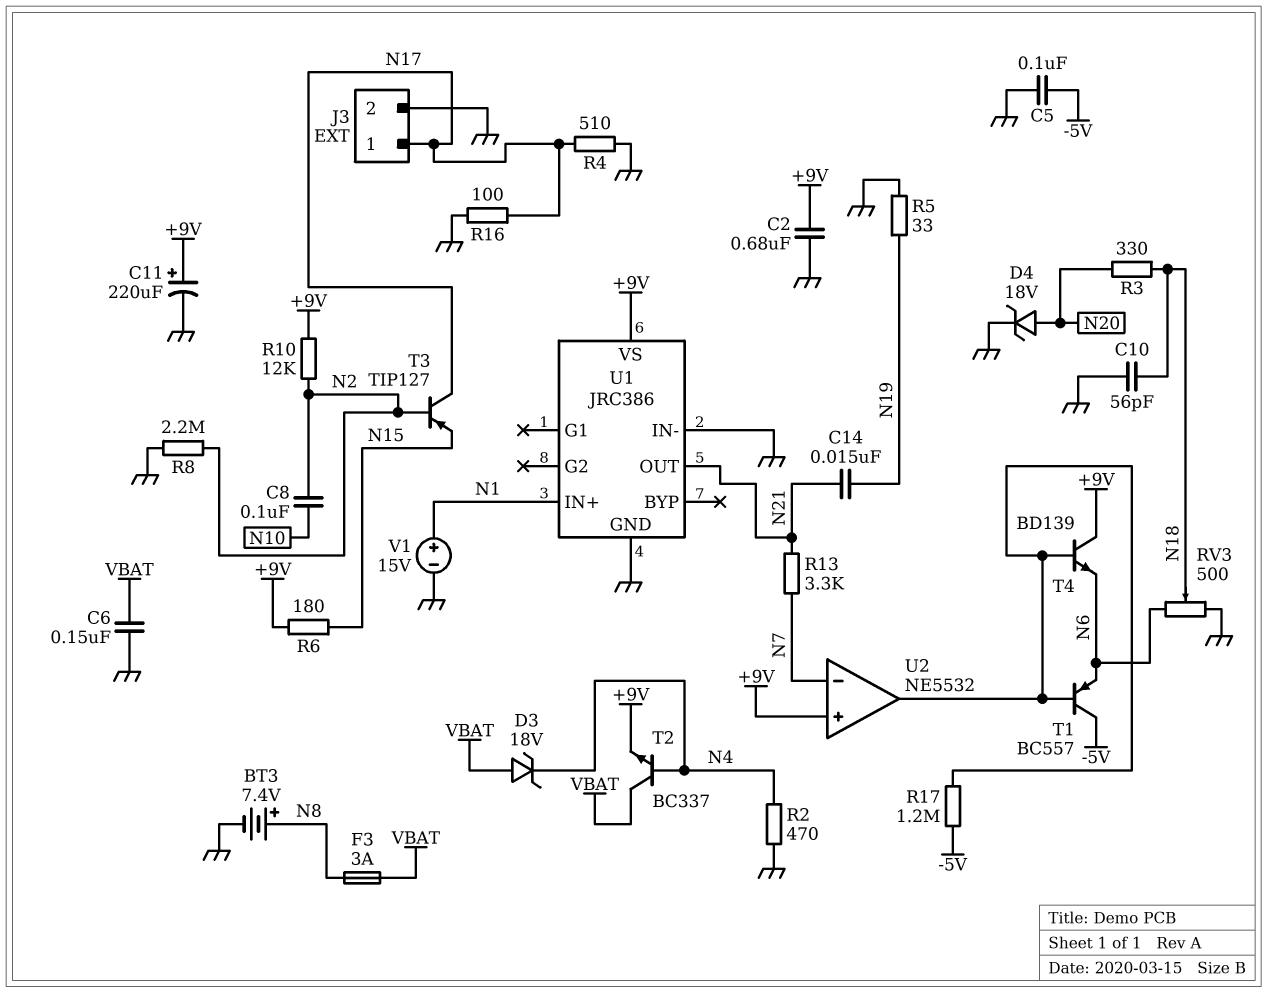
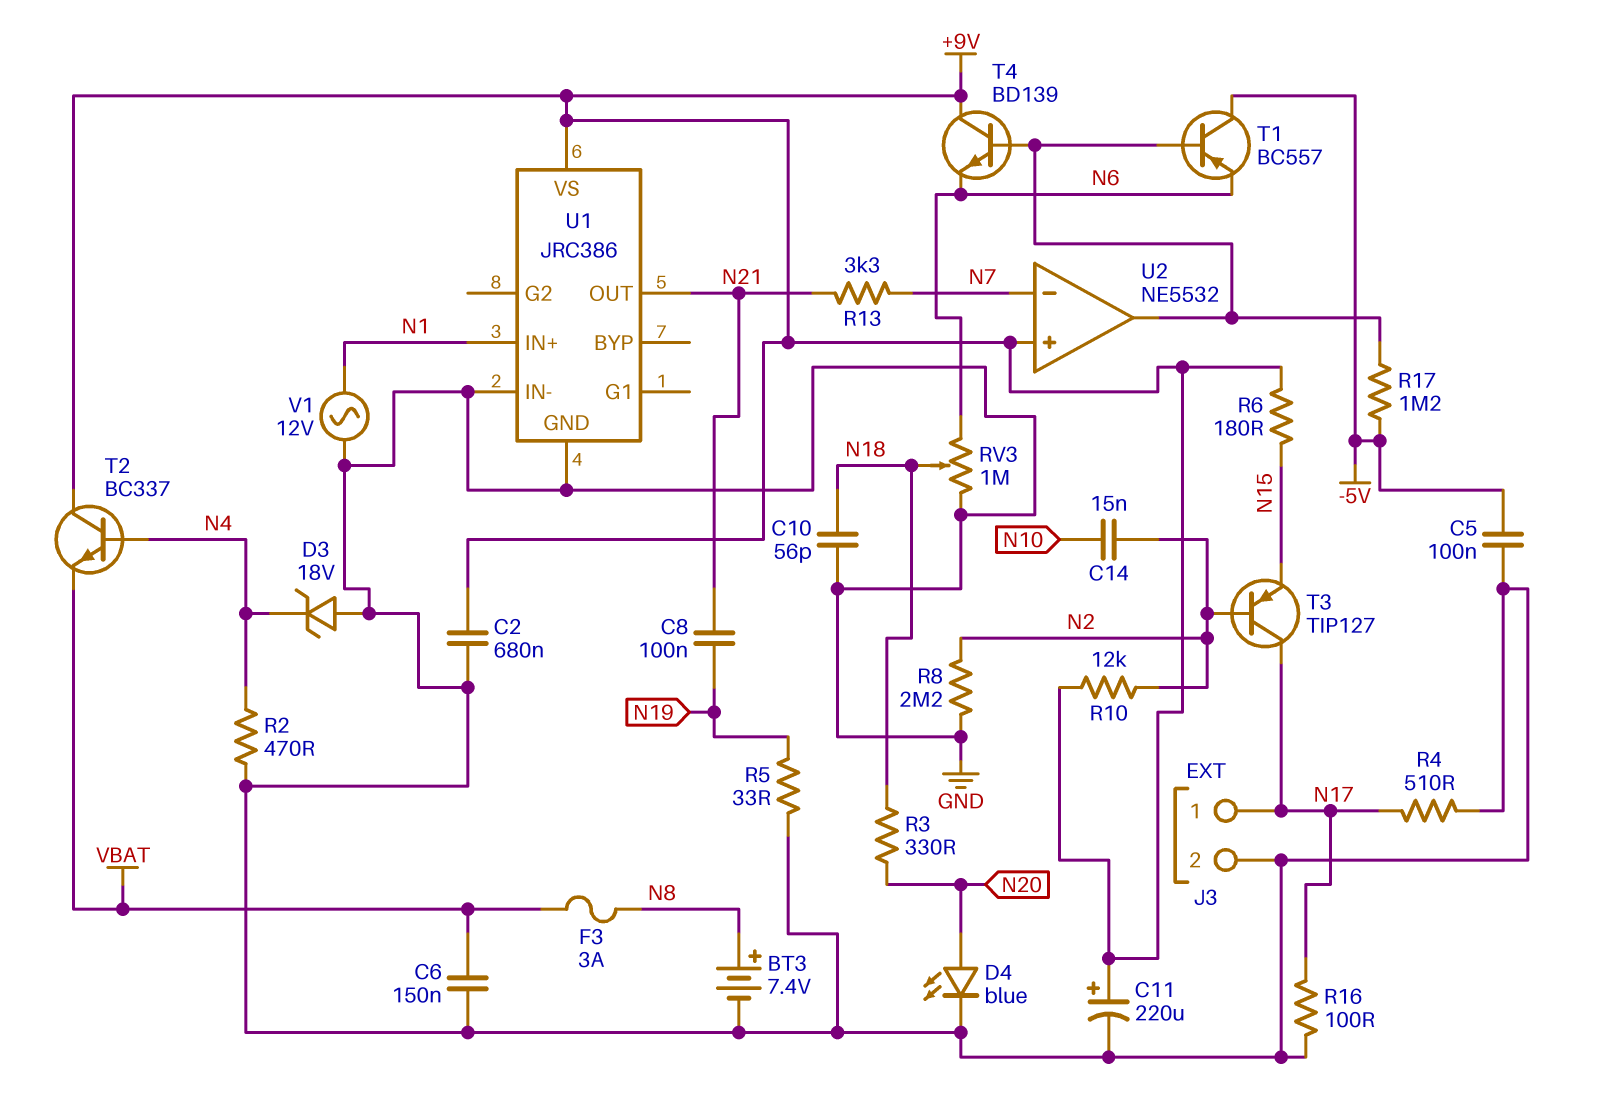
C8: 100nF (N2, N10) -> 100nF (N19, N21)
C14: 15nF (N19, N21) -> 15nF (N2, N10)
D3: zener 18V (A VBAT, K N4) -> zener 18V (A GND, K N4)
D4: zener 18V (A N20, K GND) -> LED blue (A N20, K GND)
RV3: 500 (GND, N6, wiper N18) -> 1M (GND, N6, wiper N18)
T2: NPN BC337 (B N4, C VBAT, E +9V) -> NPN BC337 (B N4, C +9V, E VBAT)
V1: 15V (plus N1, minus GND) -> AC 12V (GND, N1)

